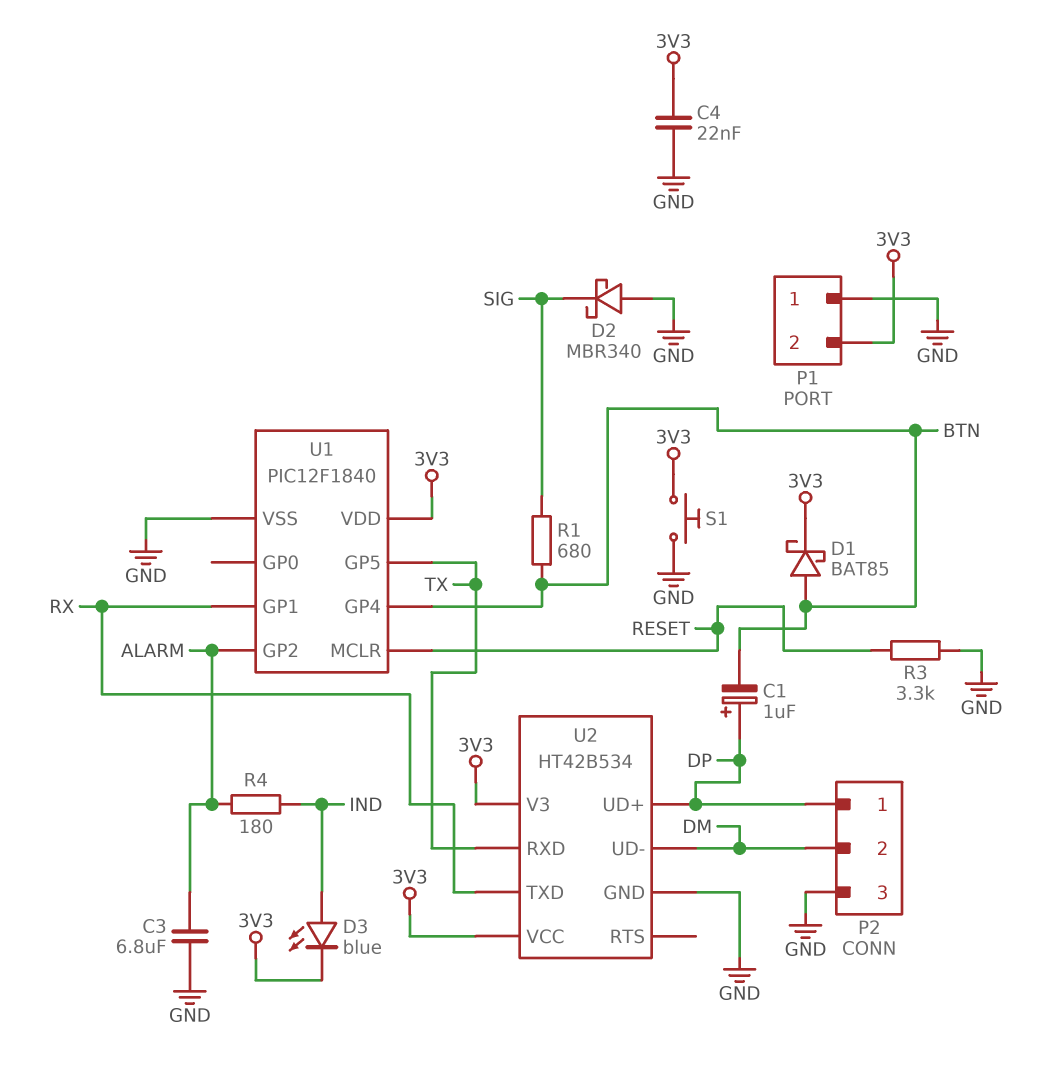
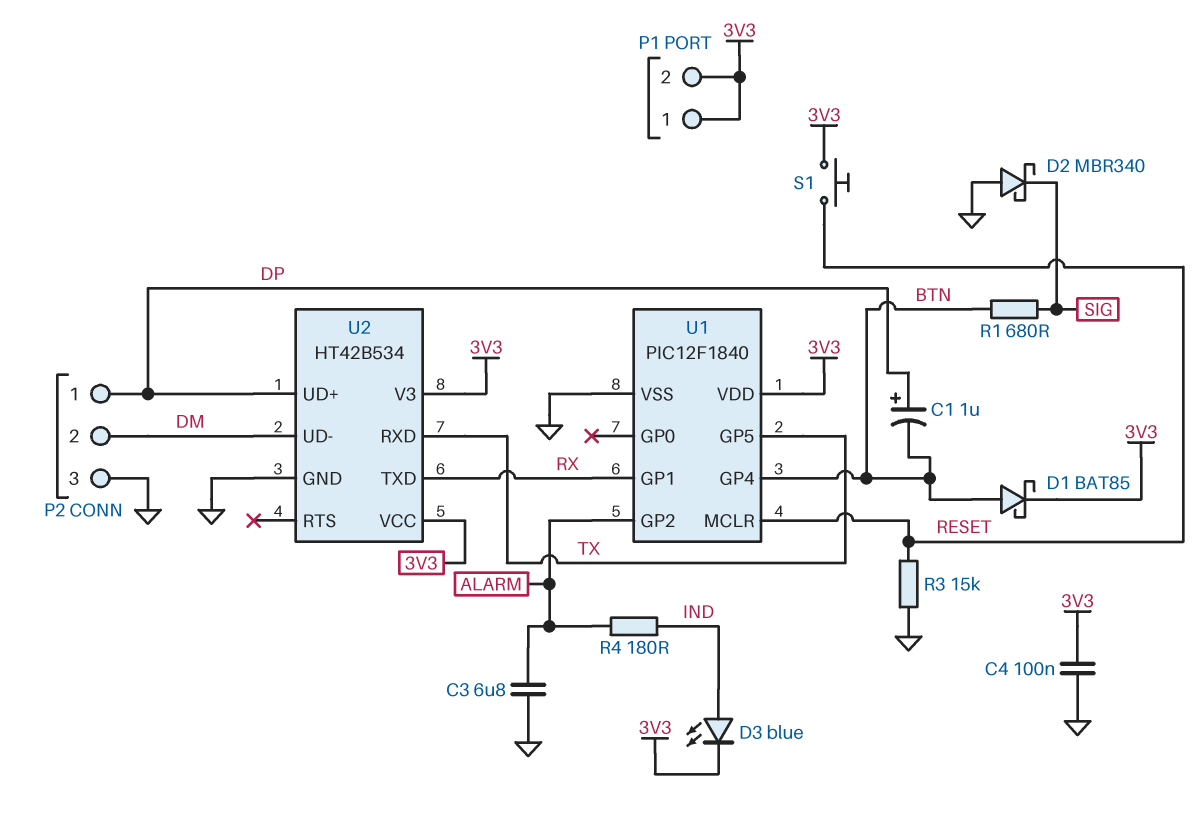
C4: 22nF (3V3, GND) -> 100nF (3V3, GND)
P1 pin 1: GND -> 3V3
R3: 3.3k (GND, RESET) -> 15k (GND, RESET)
S1: button (3V3, GND) -> button (3V3, RESET)

